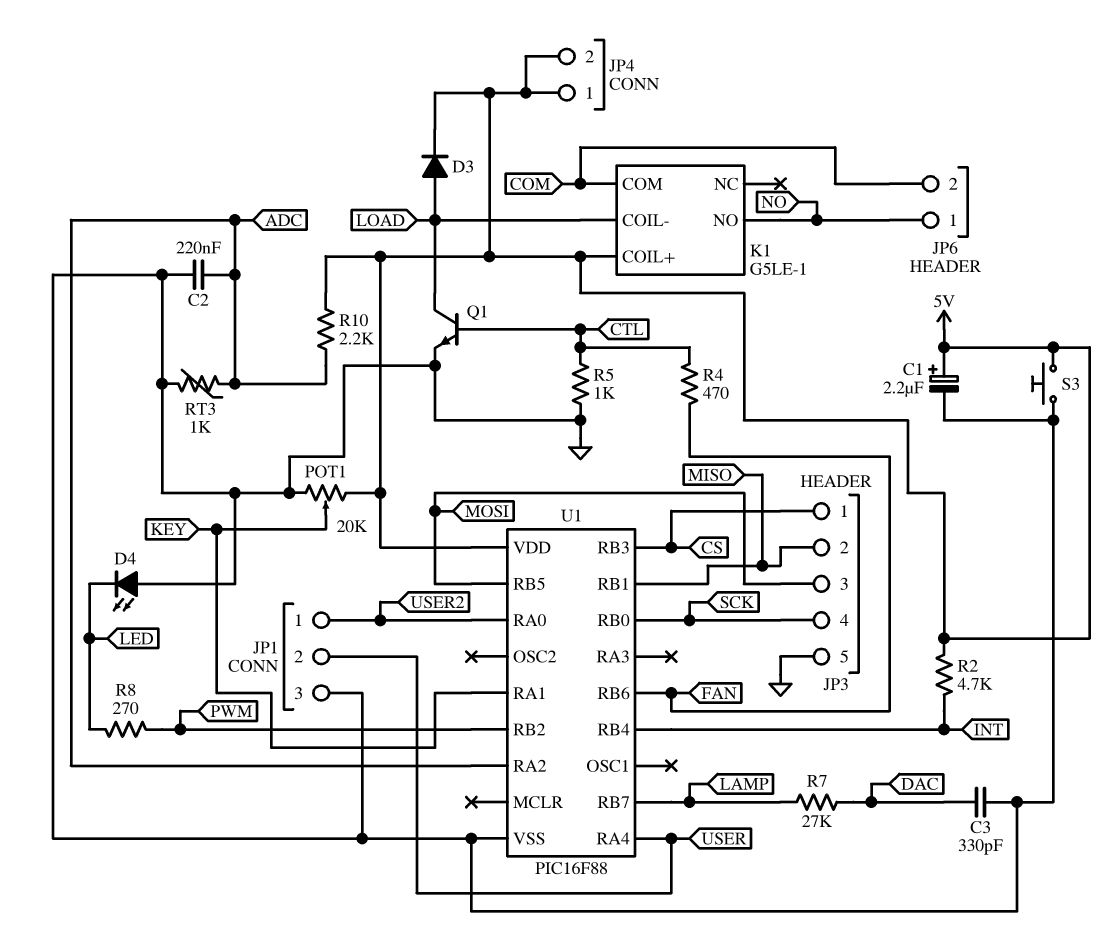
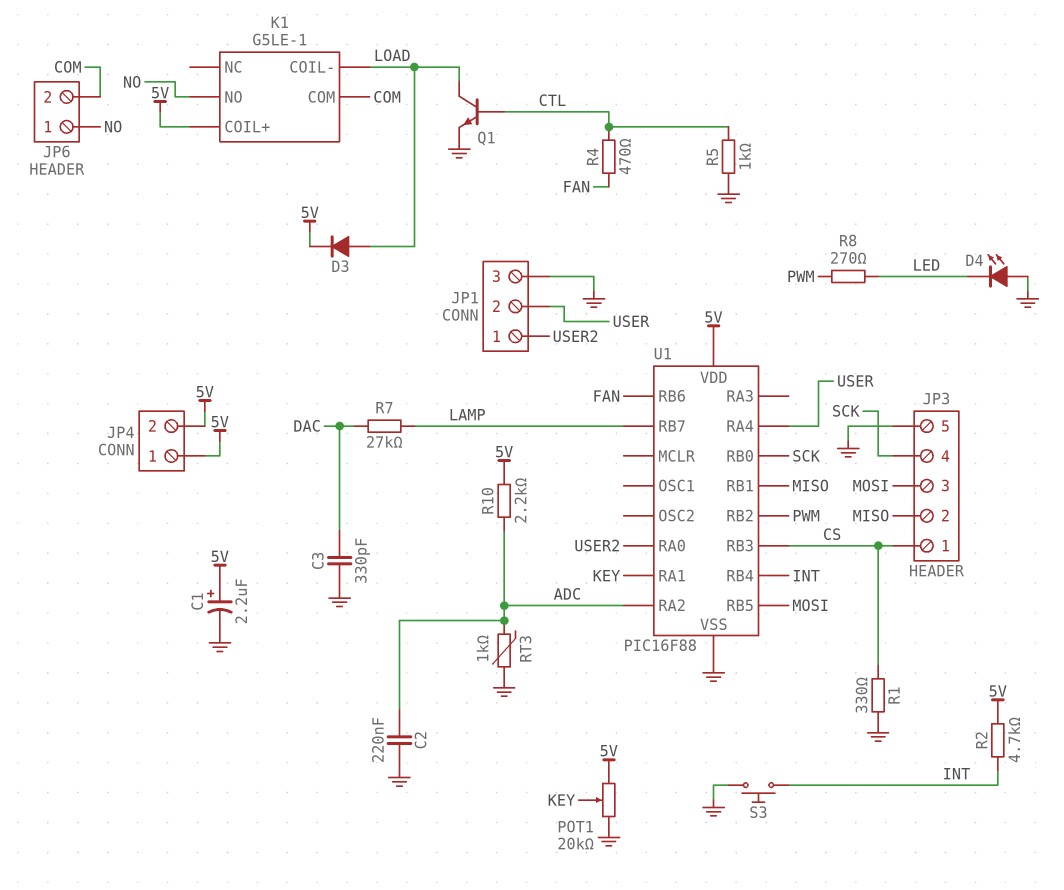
R1: none -> 330 (CS, GND)
S3: button (5V, GND) -> button (GND, INT)

